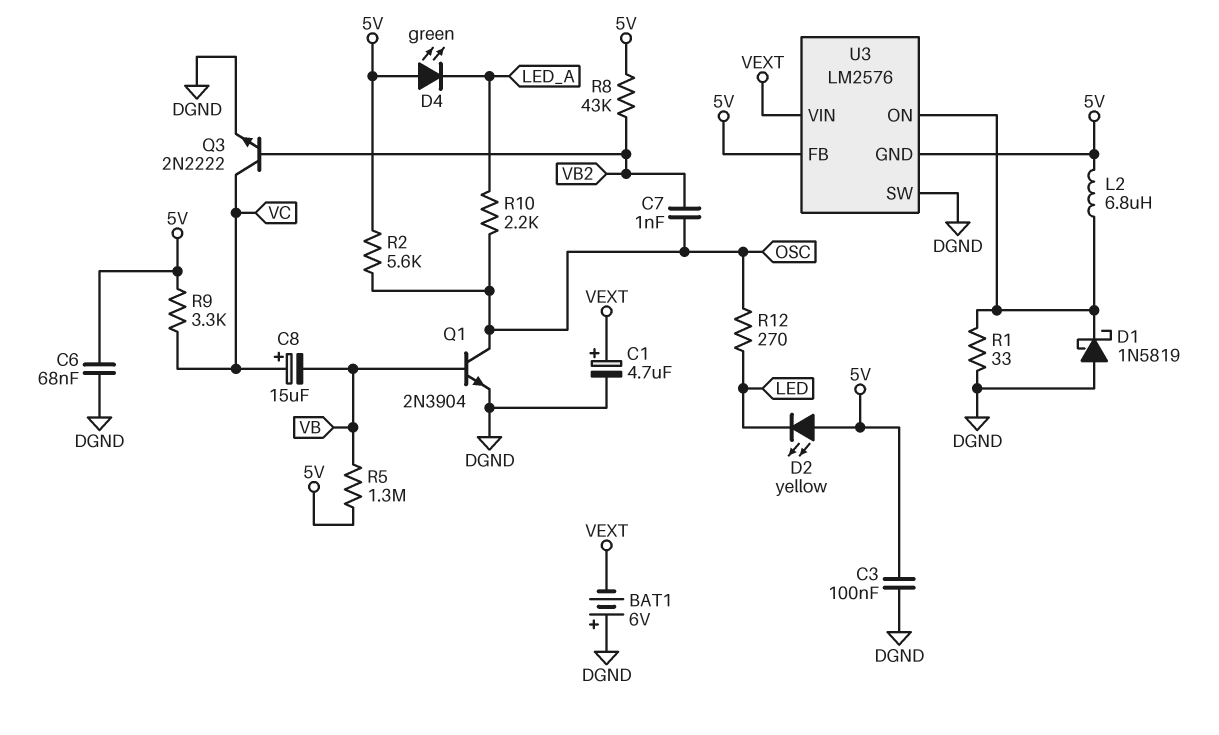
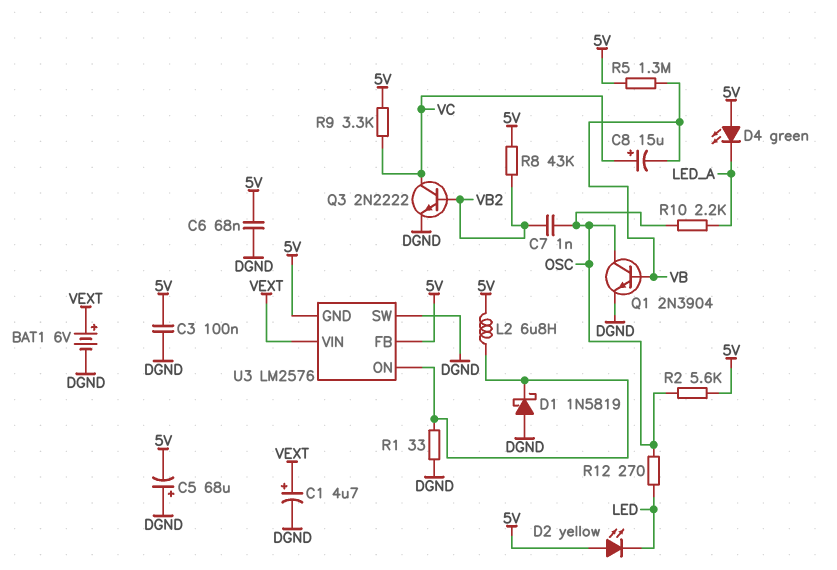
BAT1: 6V (plus DGND, minus VEXT) -> 6V (plus VEXT, minus DGND)
C5: none -> 68uF (plus DGND, minus 5V)

